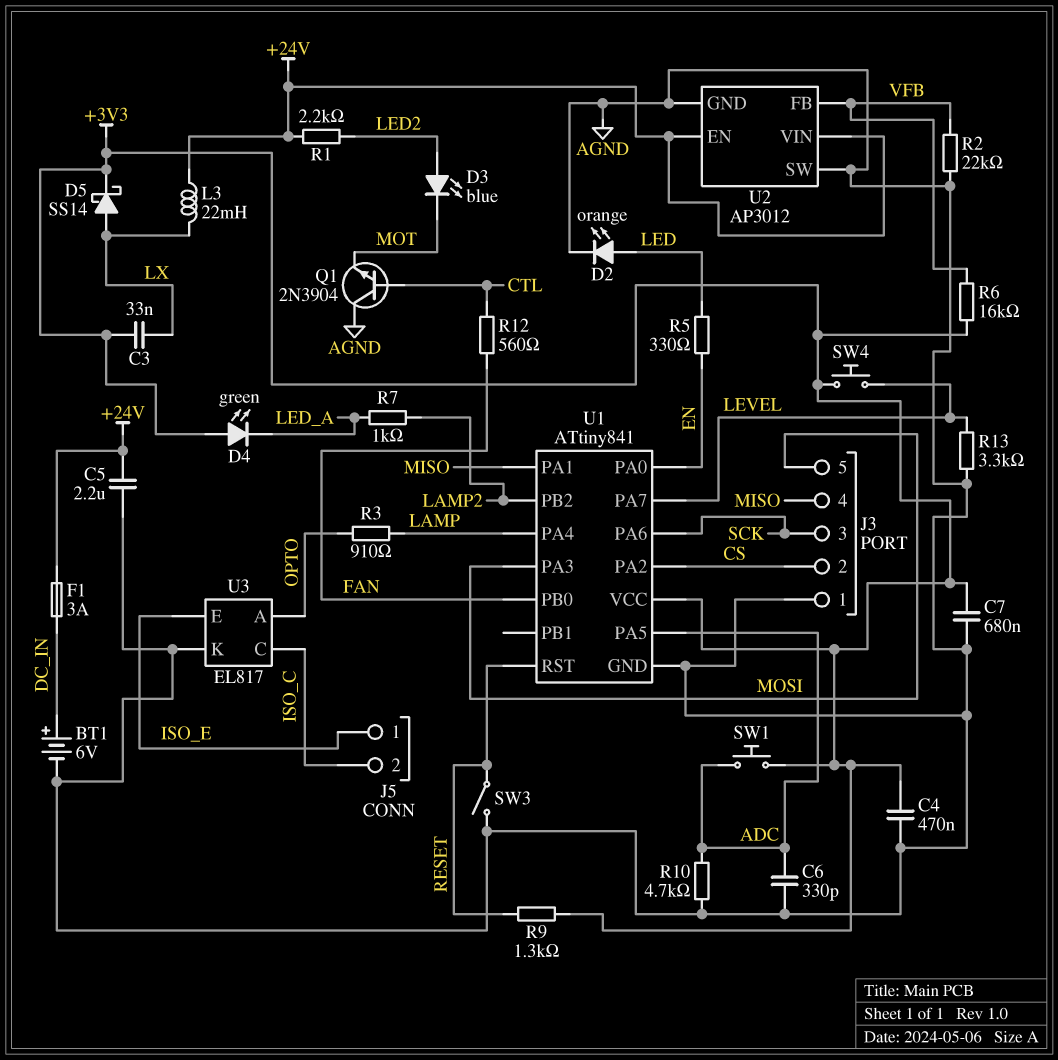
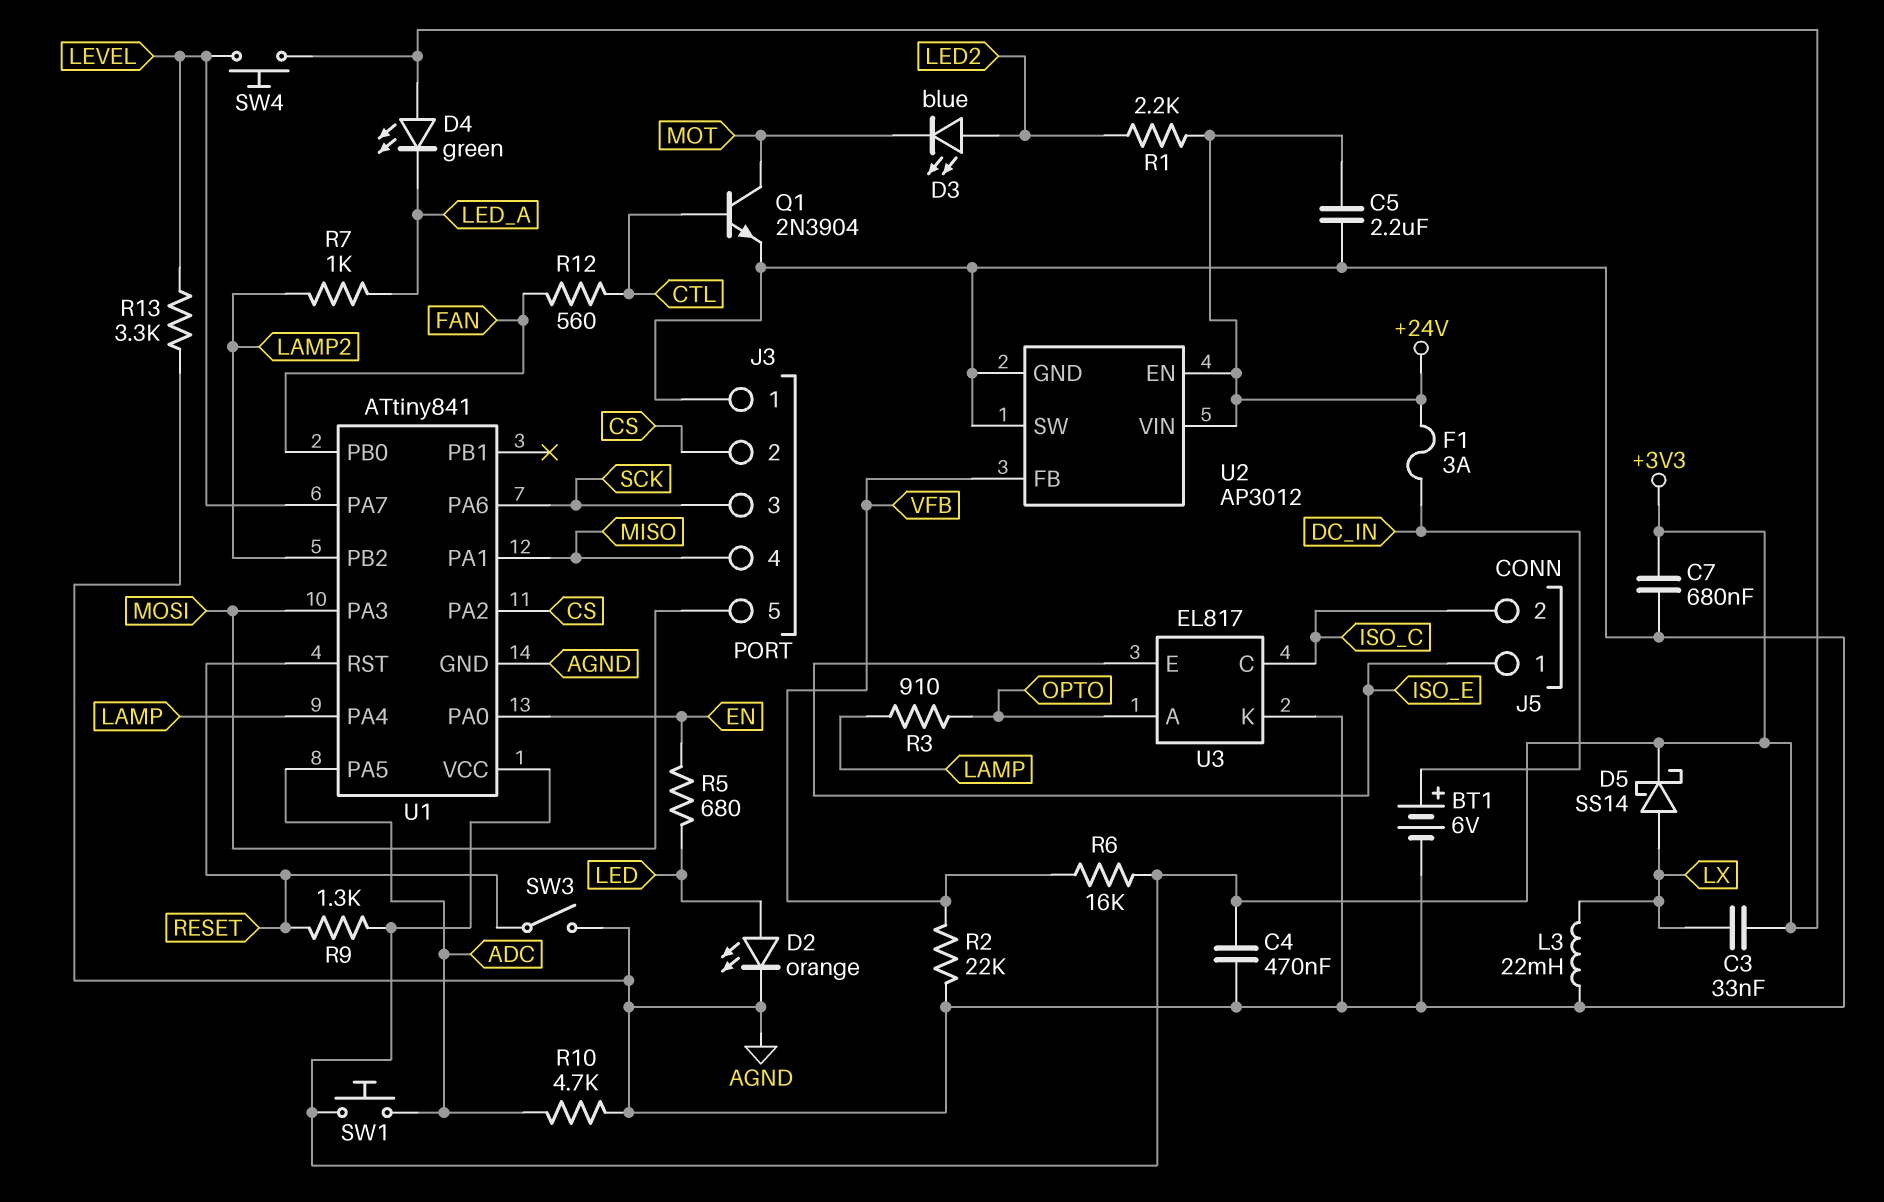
C6: 330pF (ADC, AGND) -> none
L3: 22mH (+24V, LX) -> 22mH (AGND, LX)
Q1: NPN 2N3904 (B CTL, C AGND, E MOT) -> NPN 2N3904 (B CTL, C MOT, E AGND)
R5: 330 (EN, LED) -> 680 (EN, LED)

